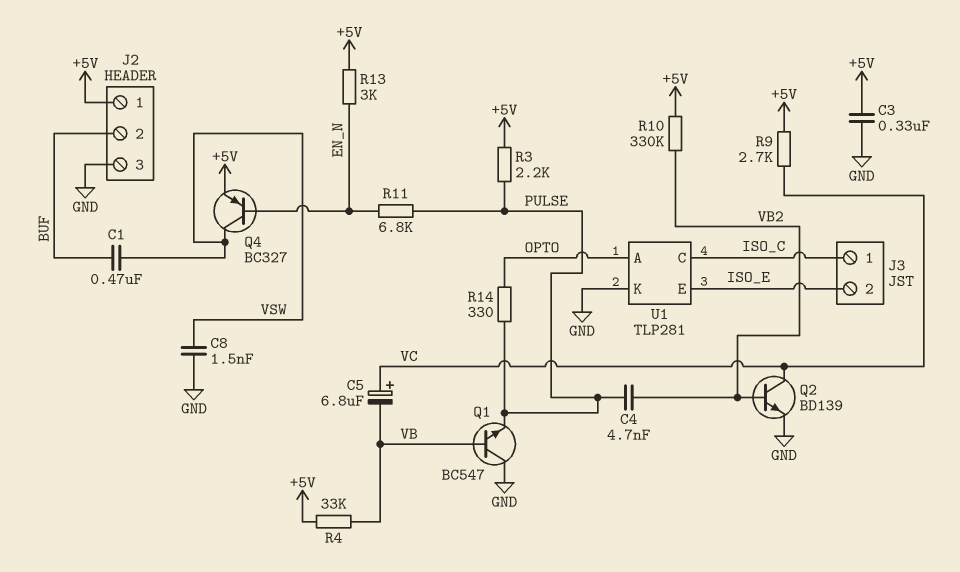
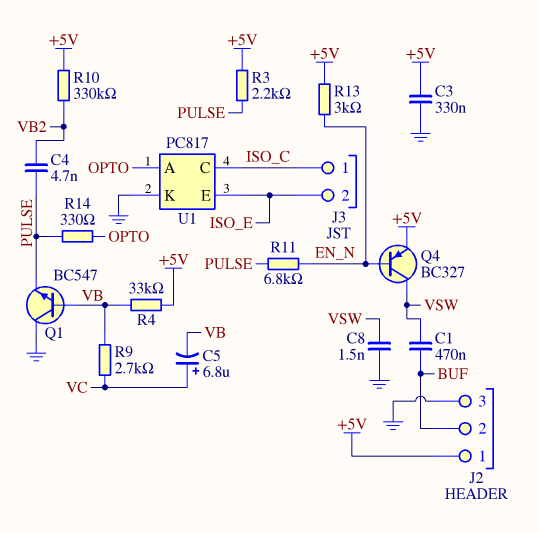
Q2: NPN BD139 (B VB2, C VC, E GND) -> none
R9: 2.7k (+5V, VC) -> 2.7k (VB, VC)
U1: TLP281 -> PC817

